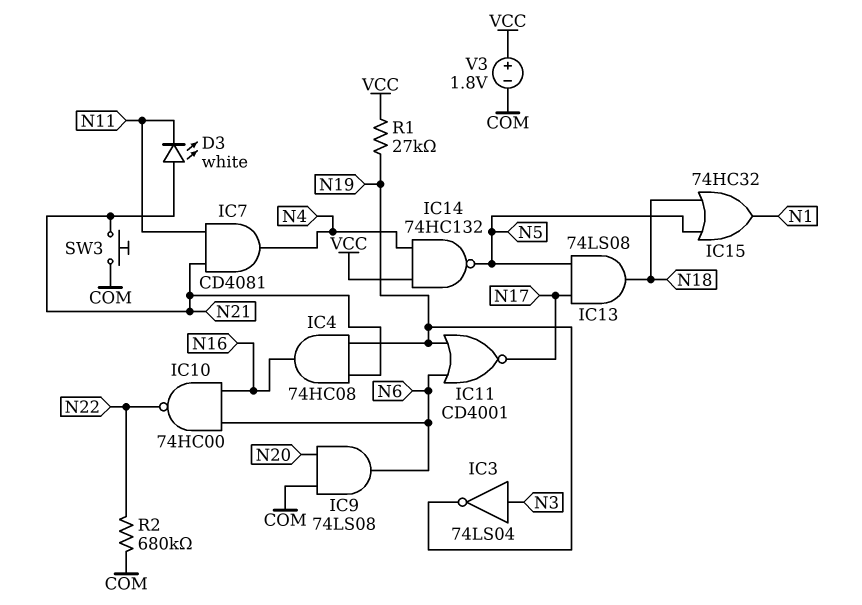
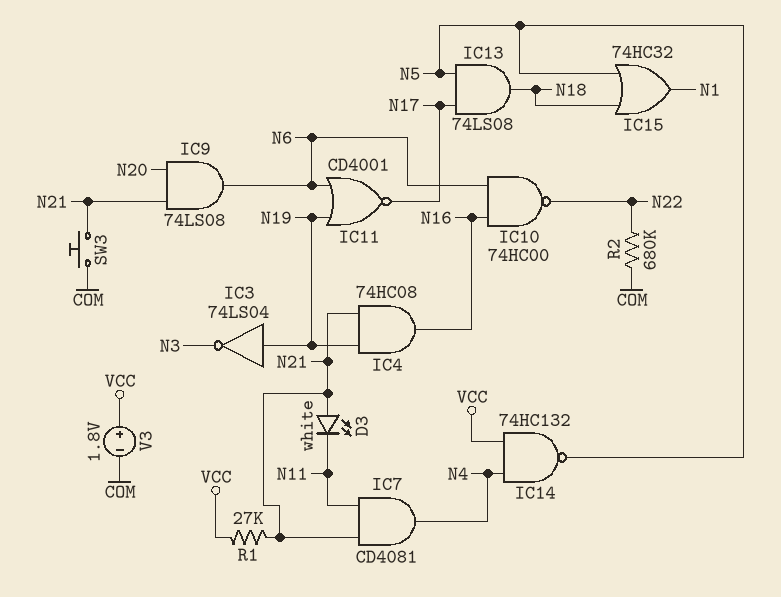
IC3: NOT 74LS04 (in N3, out N19) -> NOT 74LS04 (in N19, out N3)
IC9: AND 74LS08 (in COM, in N20, out N6) -> AND 74LS08 (in N20, in N21, out N6)
R1: 27k (N19, VCC) -> 27k (N21, VCC)

